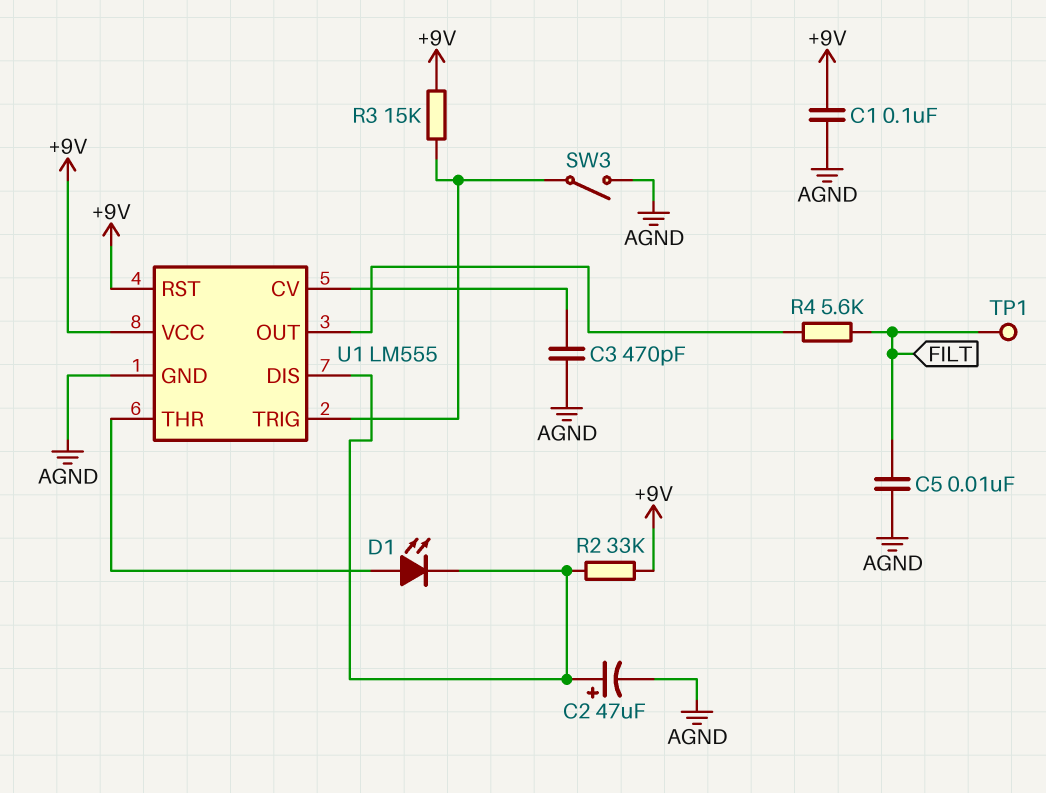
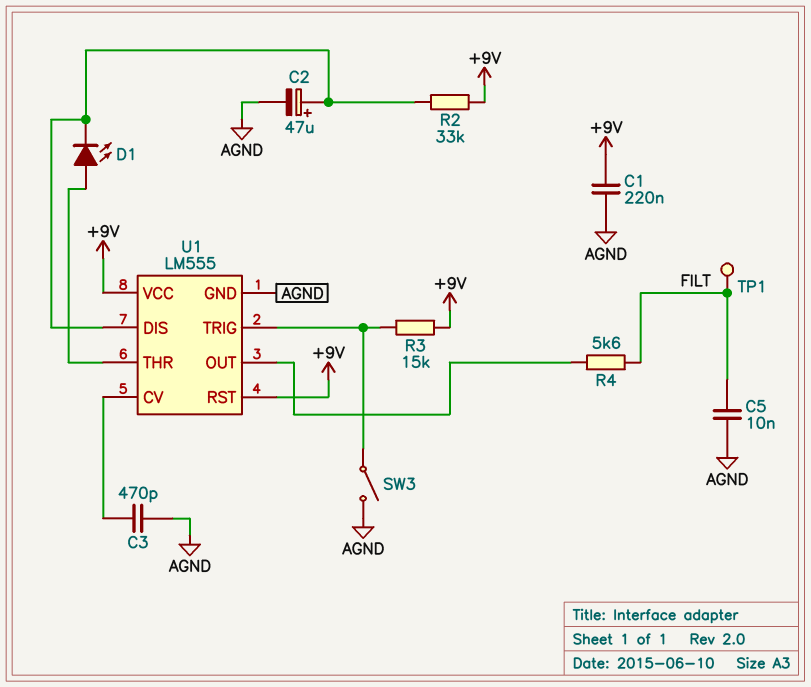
C1: 100nF (+9V, AGND) -> 220nF (+9V, AGND)

